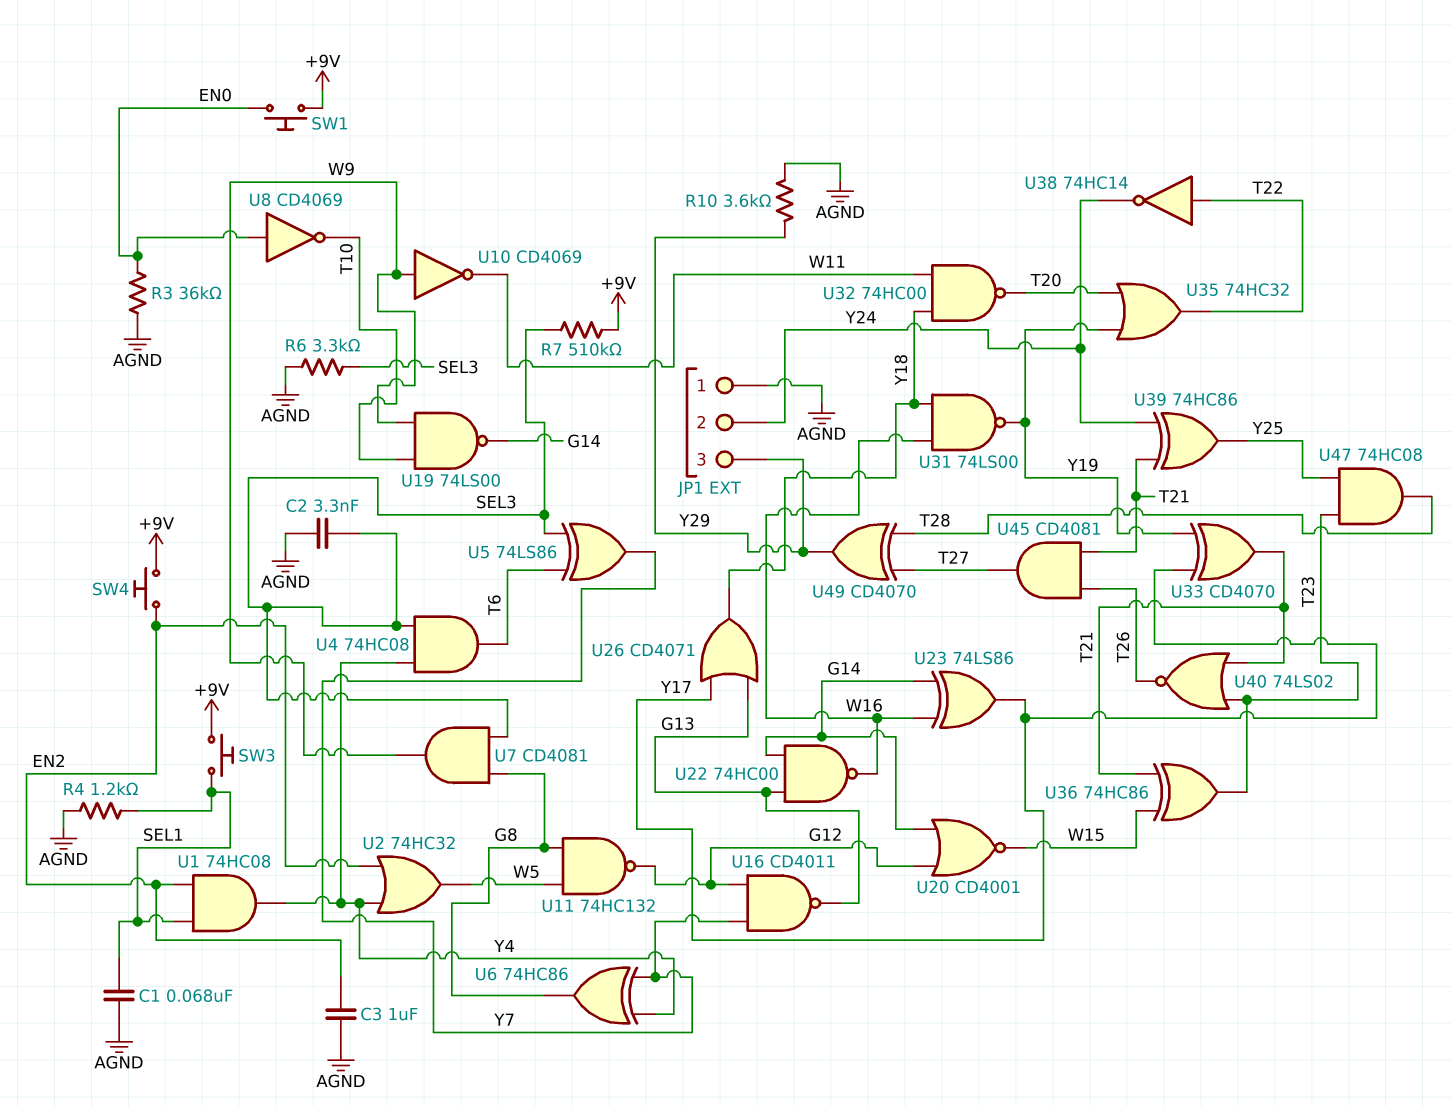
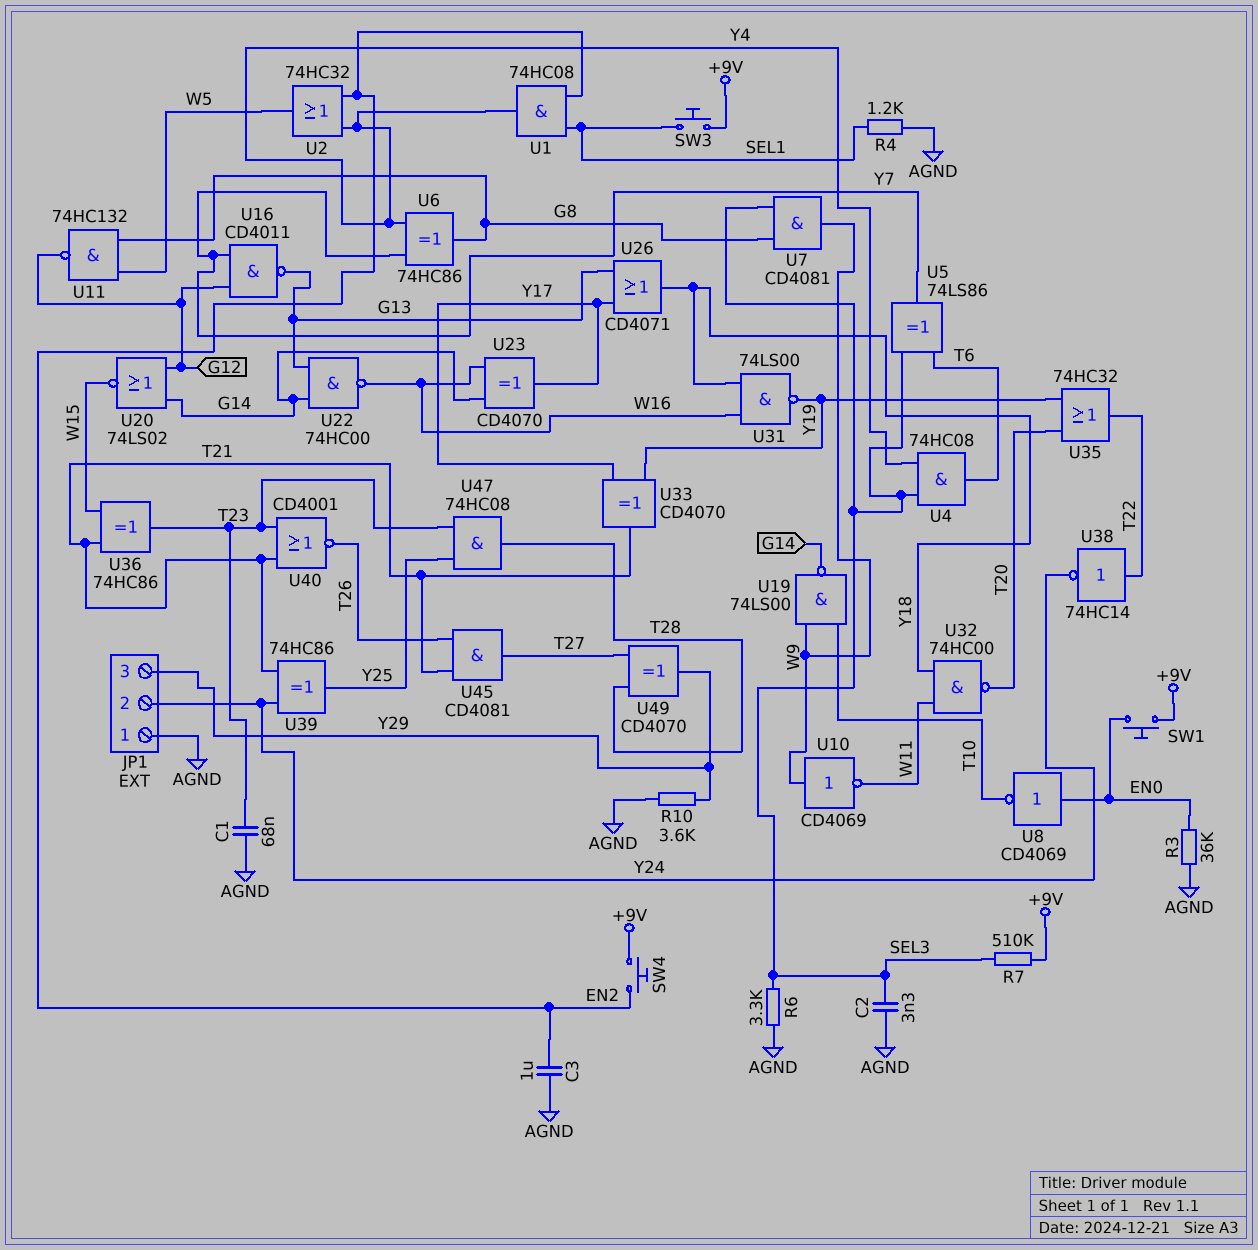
C1: 68nF (AGND, SEL1) -> 68nF (AGND, T23)
U20: NOR CD4001 (in G12, in G14, out W15) -> NOR 74LS02 (in G12, in G14, out W15)
U23: XOR 74LS86 (in G14, in W16, out Y17) -> XOR CD4070 (in G14, in W16, out Y17)
U40: NOR 74LS02 (in T21, in T23, out T26) -> NOR CD4001 (in T21, in T23, out T26)

